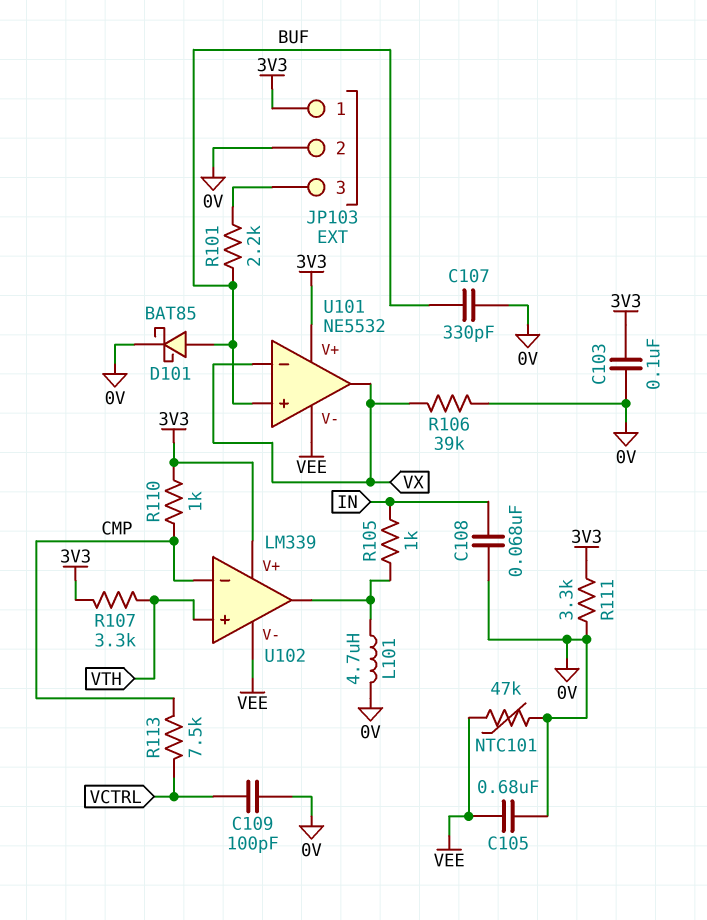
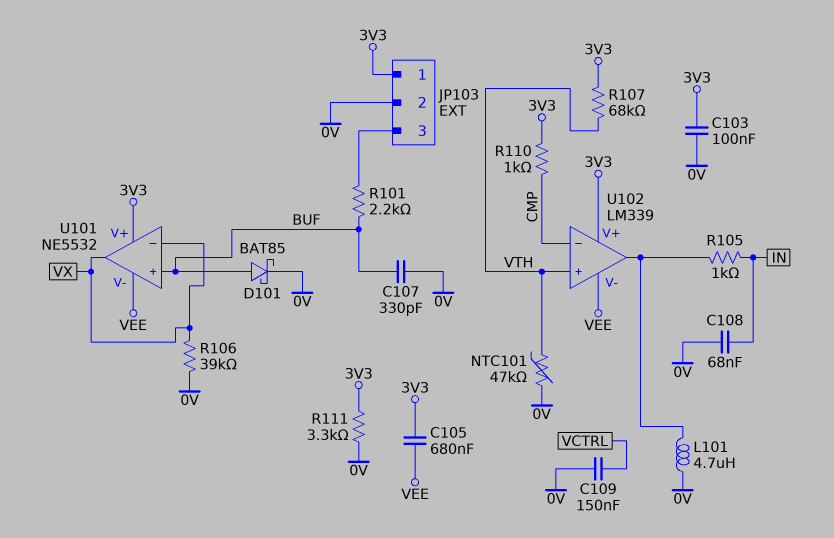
C105: 680nF (0V, VEE) -> 680nF (3V3, VEE)
C109: 100pF (0V, VCTRL) -> 150nF (0V, VCTRL)
NTC101: 47k (0V, VEE) -> 47k (0V, VTH)
R107: 3.3k (3V3, VTH) -> 68k (3V3, VTH)
R113: 7.5k (CMP, VCTRL) -> none

